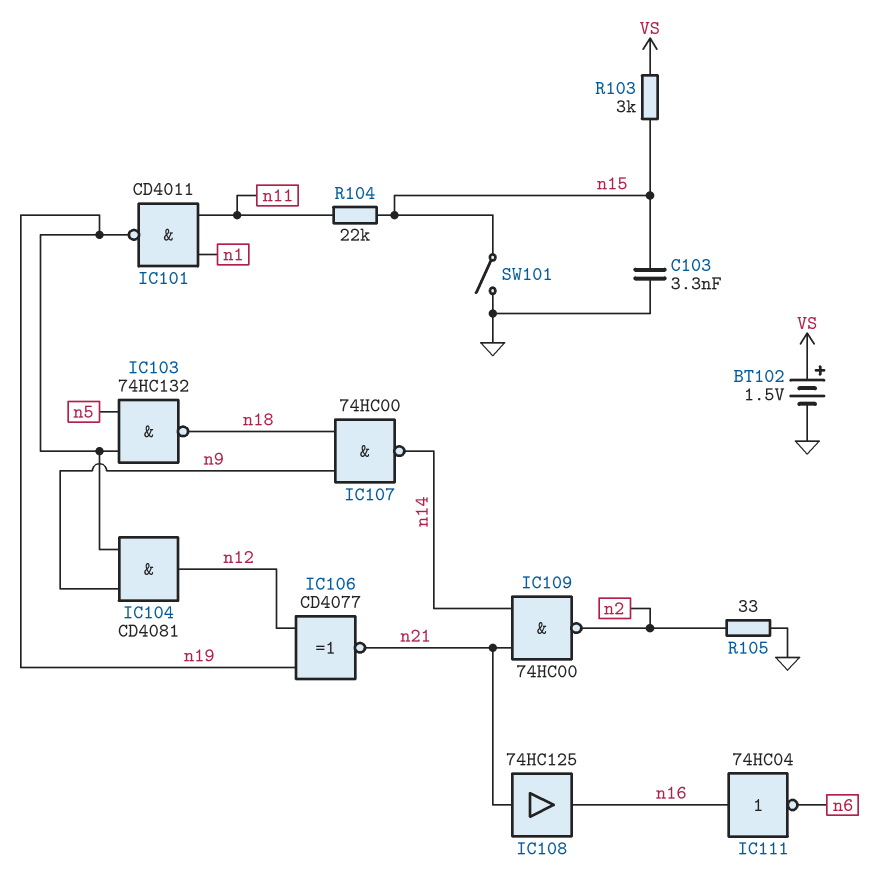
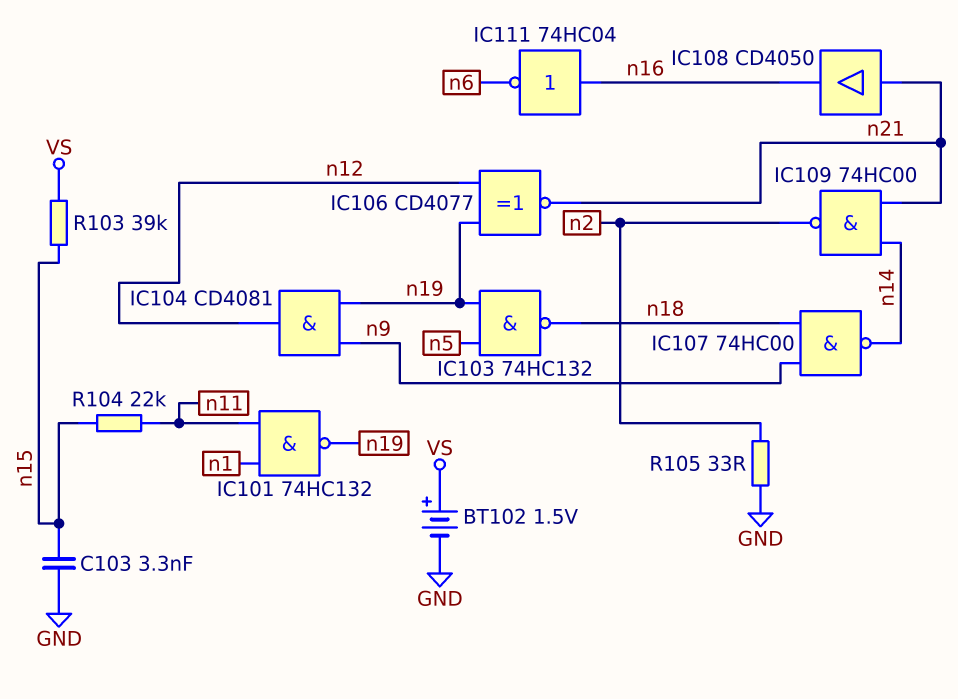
IC101: NAND CD4011 (in n1, in n11, out n19) -> NAND 74HC132 (in n1, in n11, out n19)
IC108: buffer 74HC125 (in n21, out n16) -> buffer CD4050 (in n21, out n16)
R103: 3k (VS, n15) -> 39k (VS, n15)
SW101: switch (GND, n15) -> none

